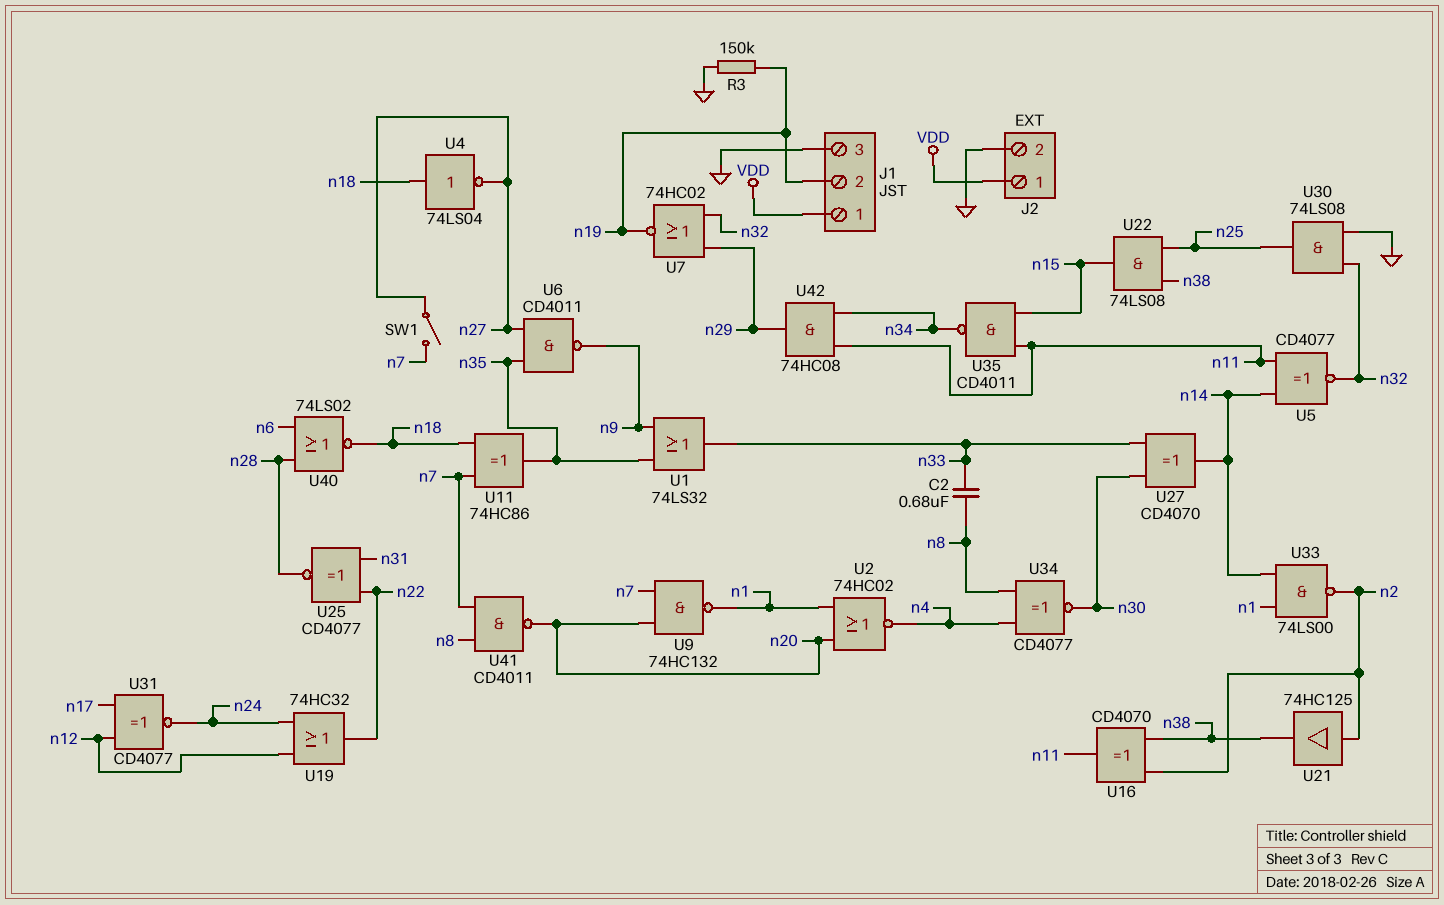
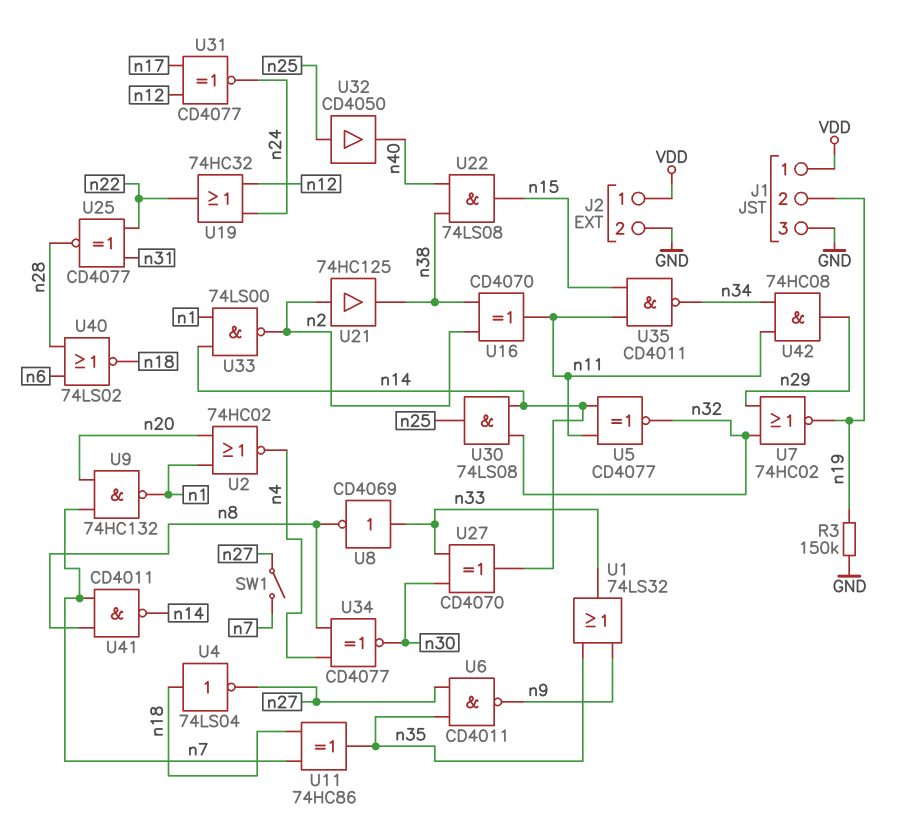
C2: 680nF (n8, n33) -> none
U8: none -> NOT CD4069 (in n33, out n8)
U22: AND 74LS08 (in n25, in n38, out n15) -> AND 74LS08 (in n38, in n40, out n15)
U30: AND 74LS08 (in GND, in n32, out n25) -> AND 74LS08 (in n14, in n32, out n25)
U32: none -> buffer CD4050 (in n25, out n40)
U41: NAND CD4011 (in n7, in n8, out n20) -> NAND CD4011 (in n7, in n8, out n14)

